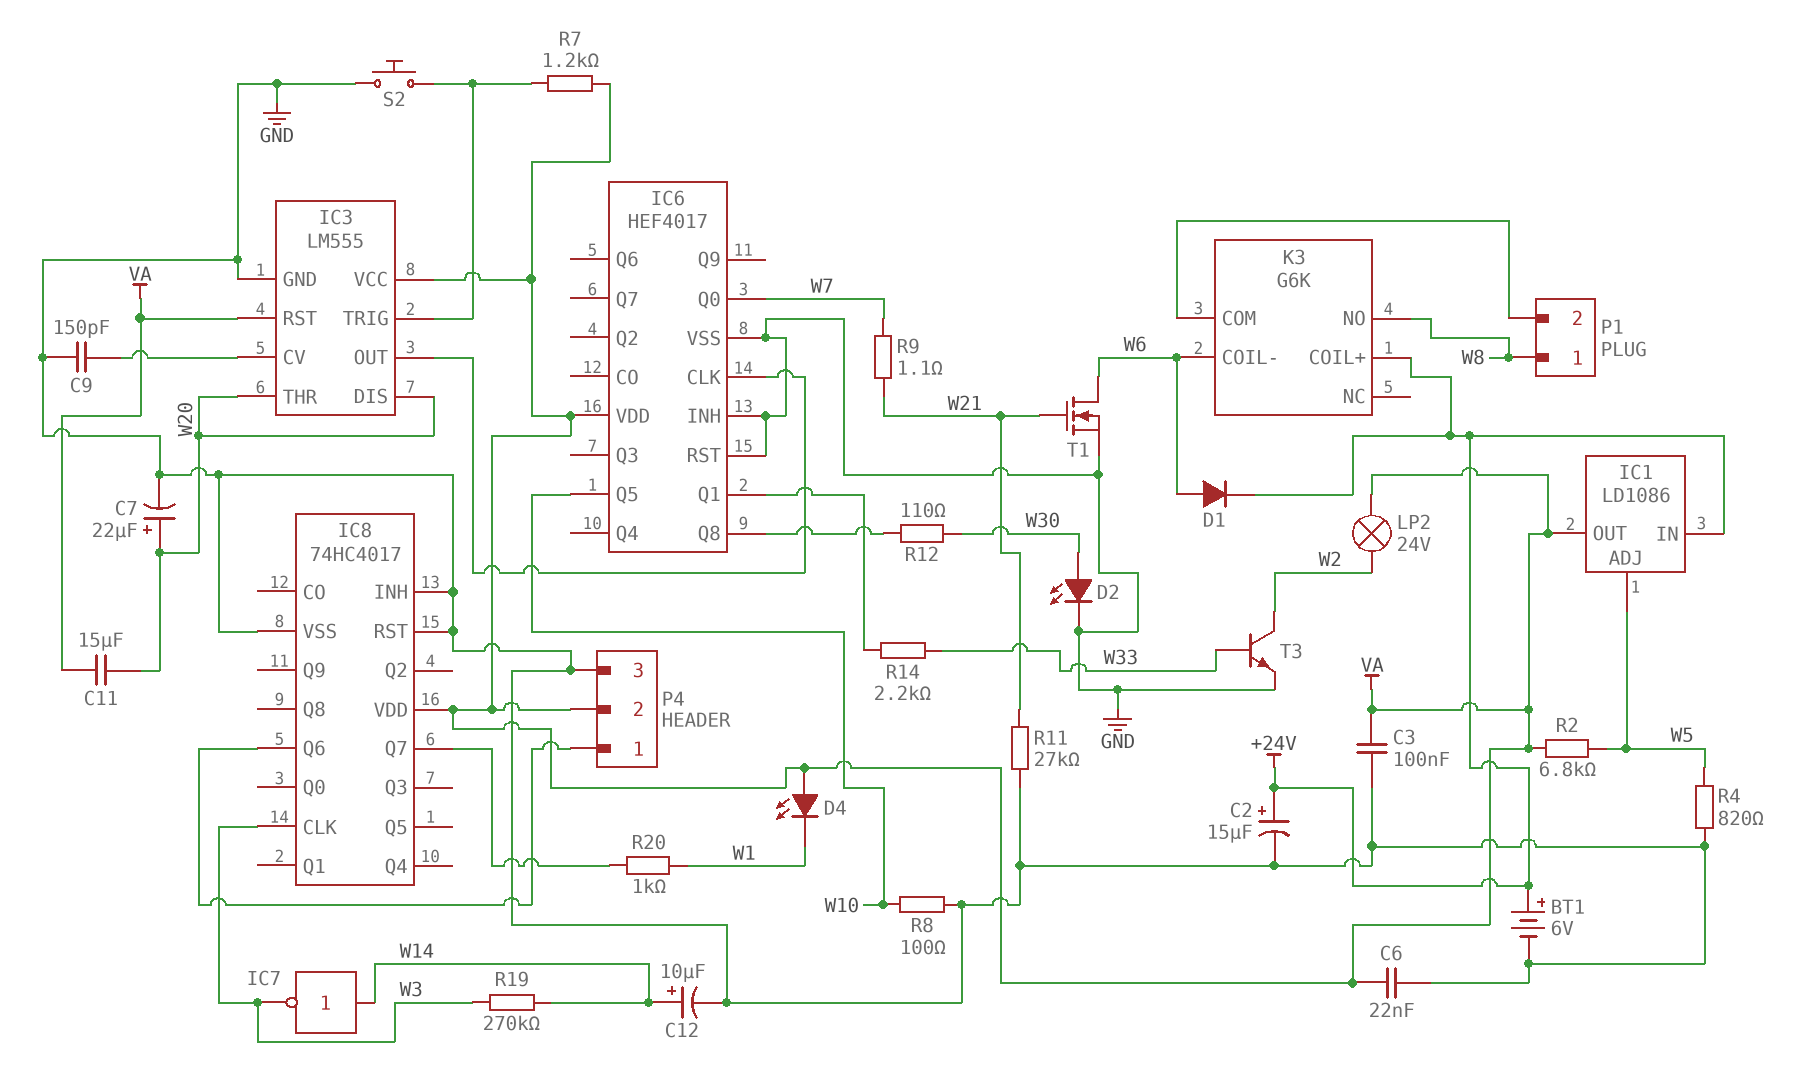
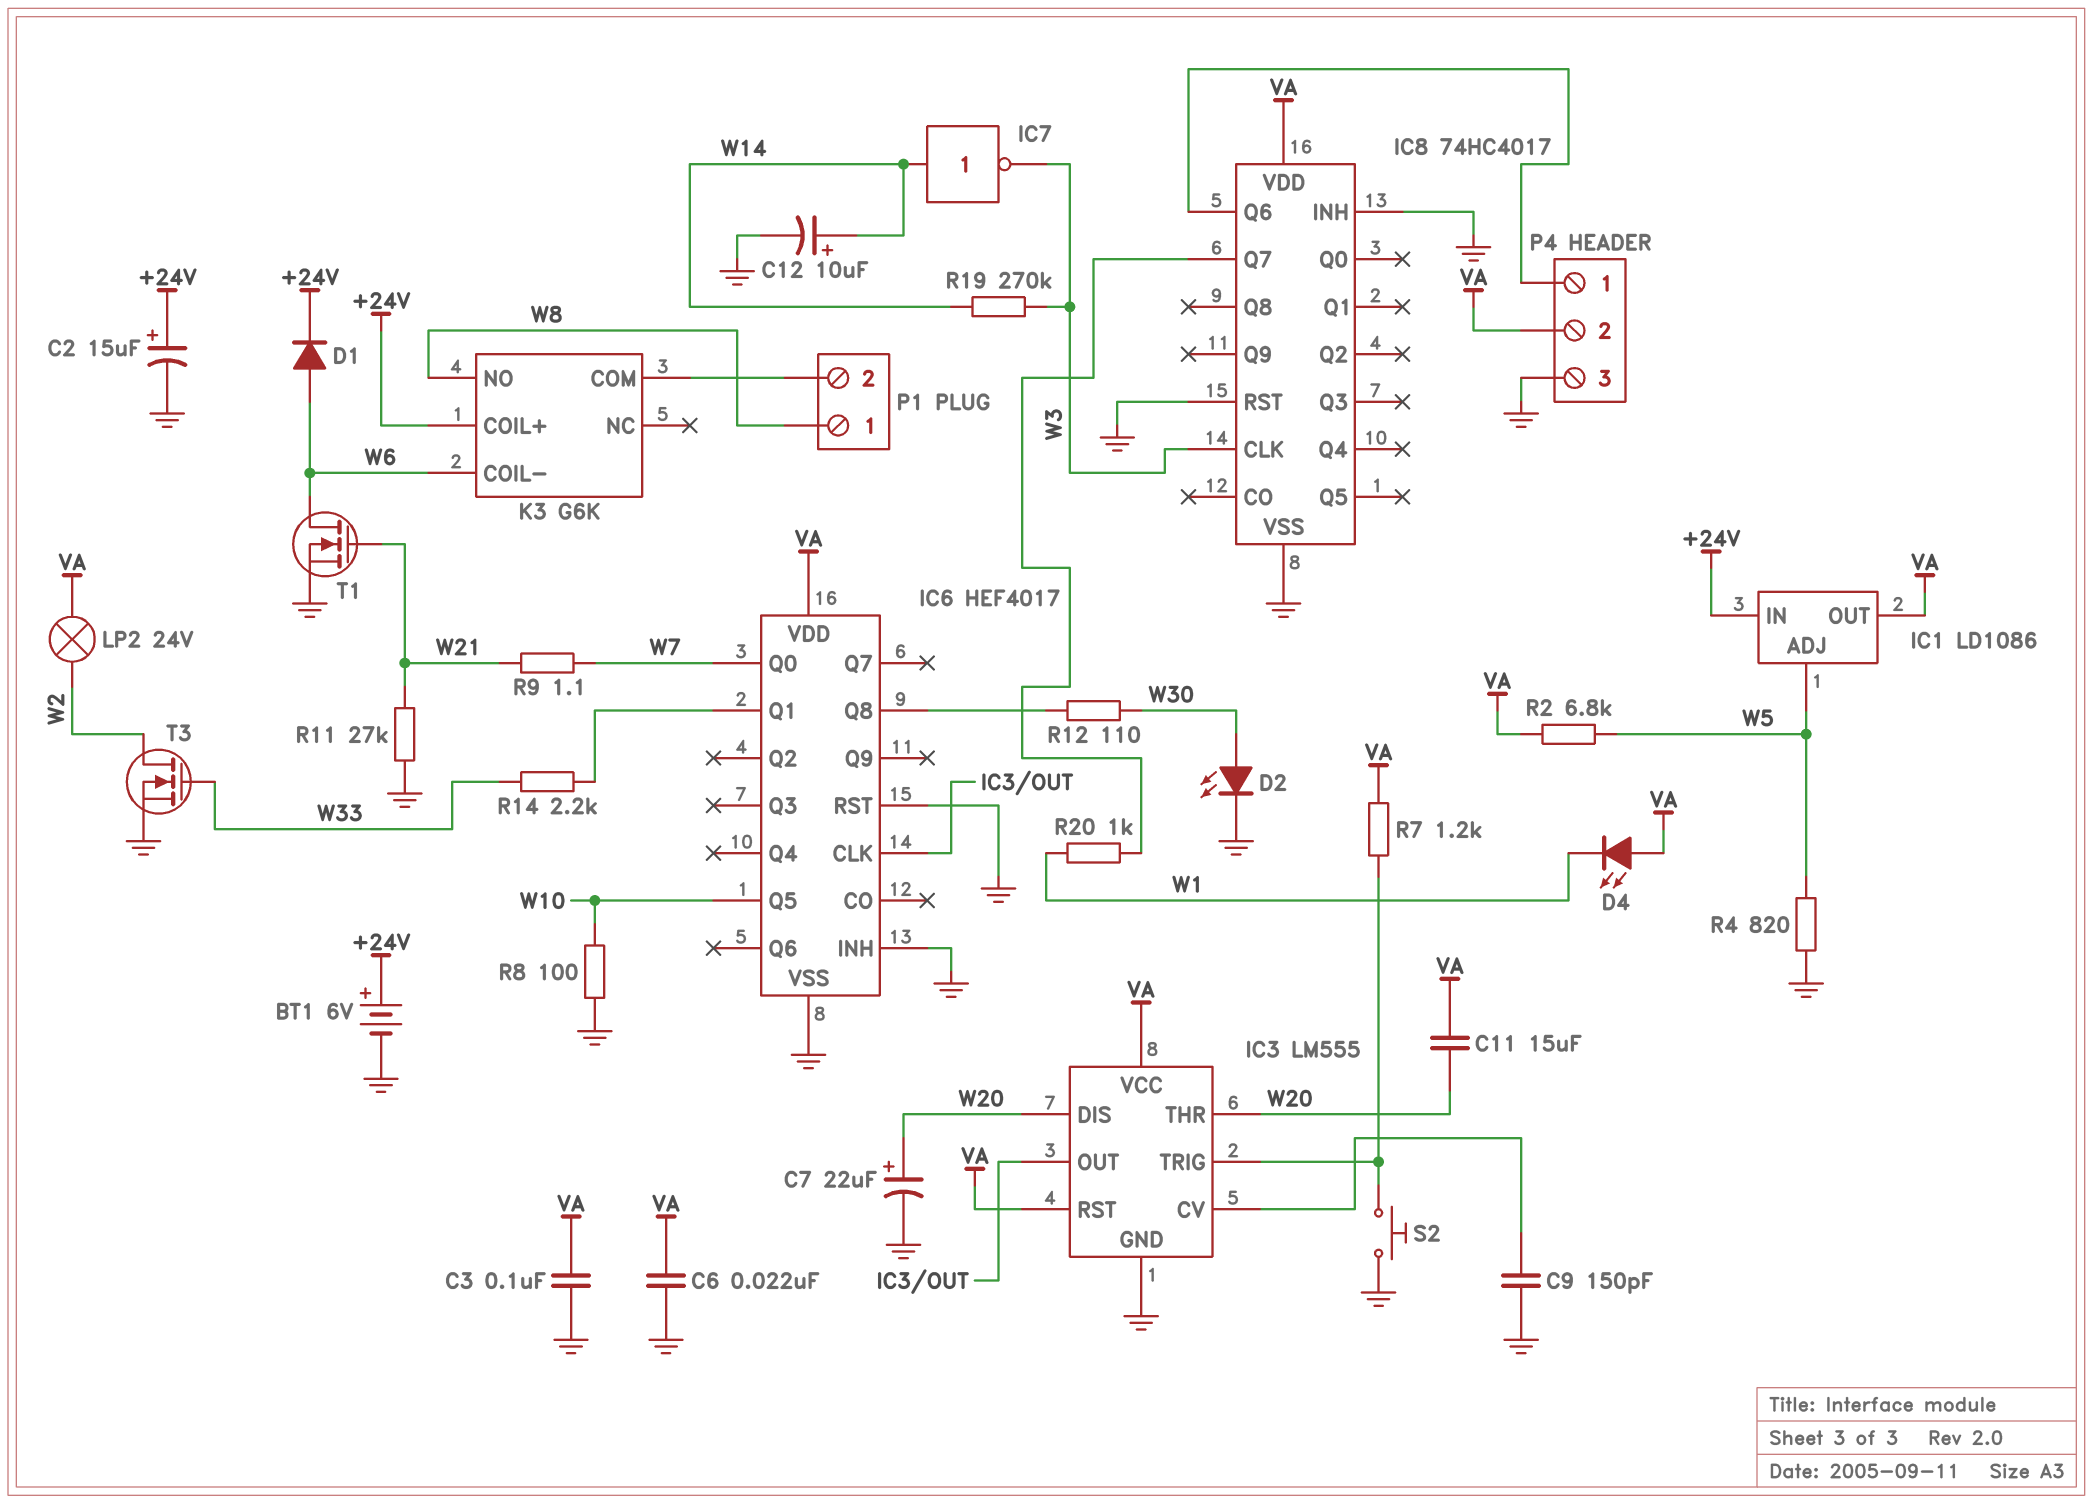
T3: NPN (B W33, C W2, E GND) -> NMOS (G W33, D W2, S GND)

